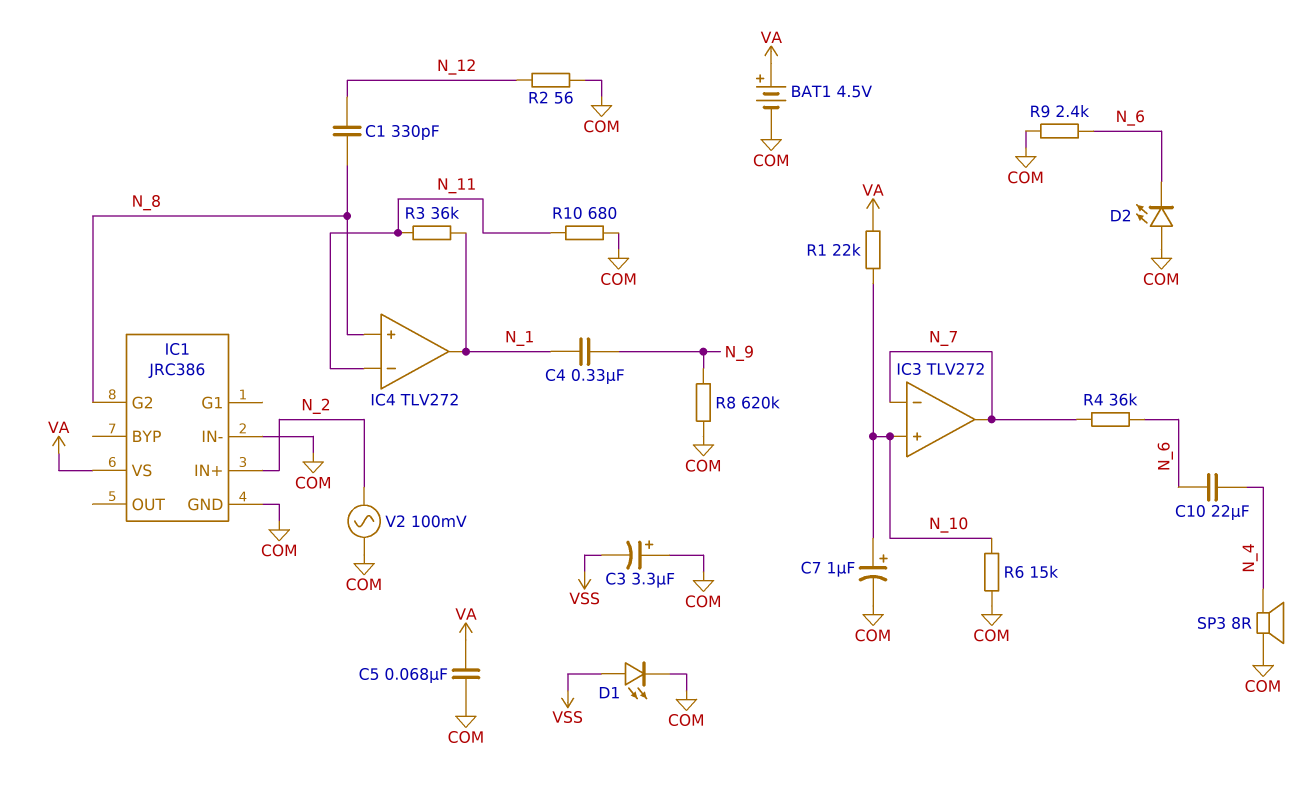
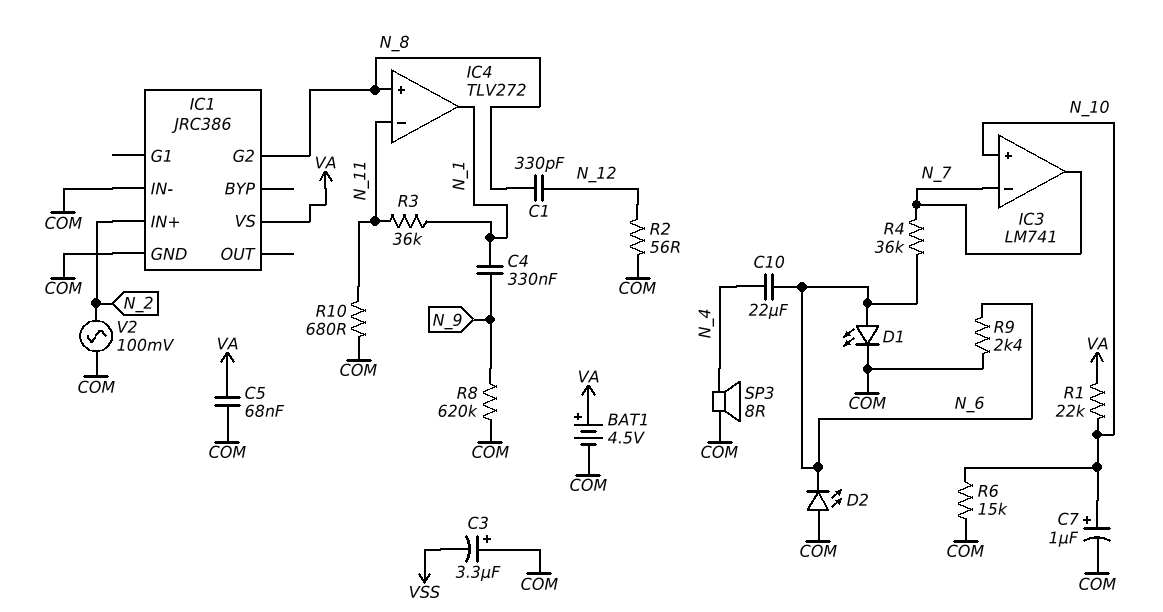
D1: LED (A VSS, K COM) -> LED (A N_6, K COM)
IC3: TLV272 -> LM741

